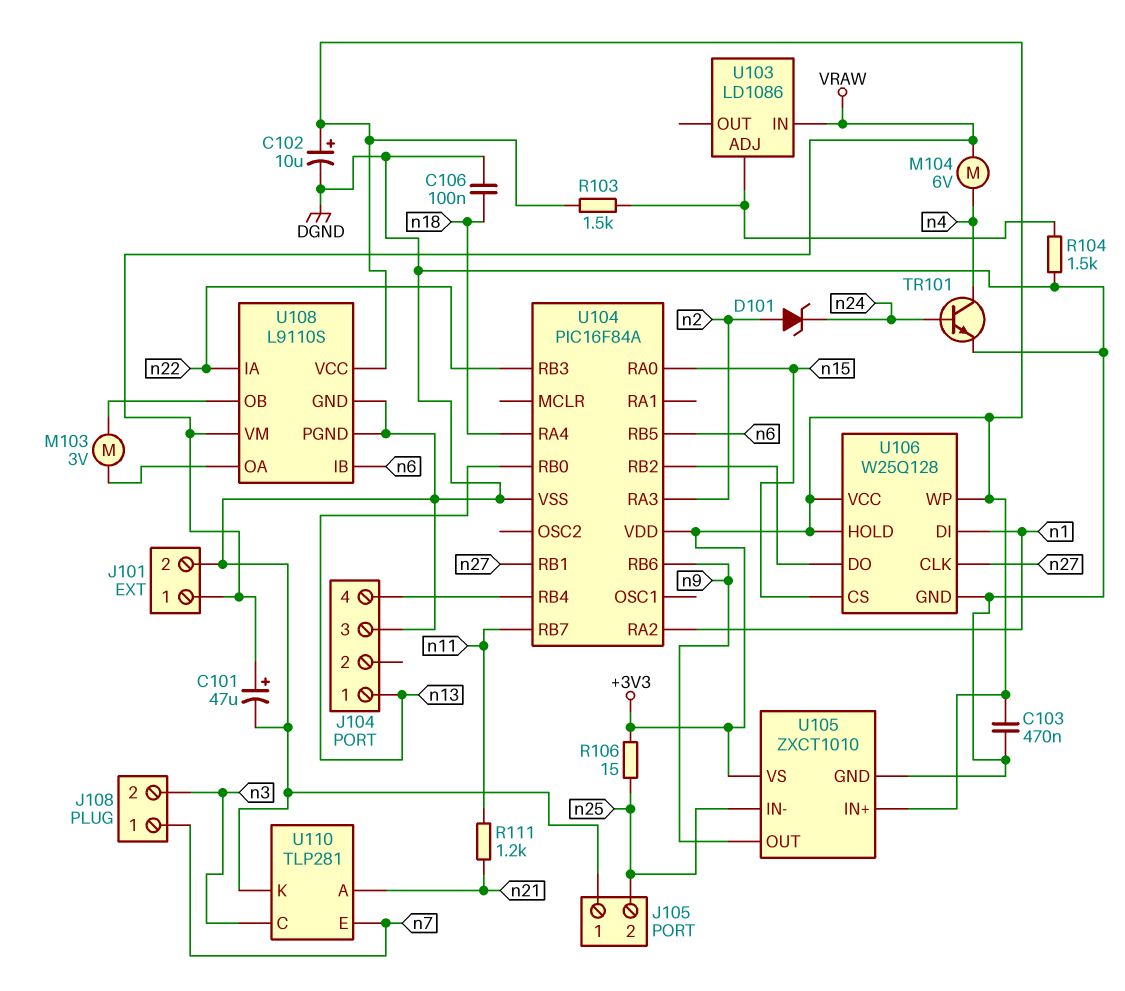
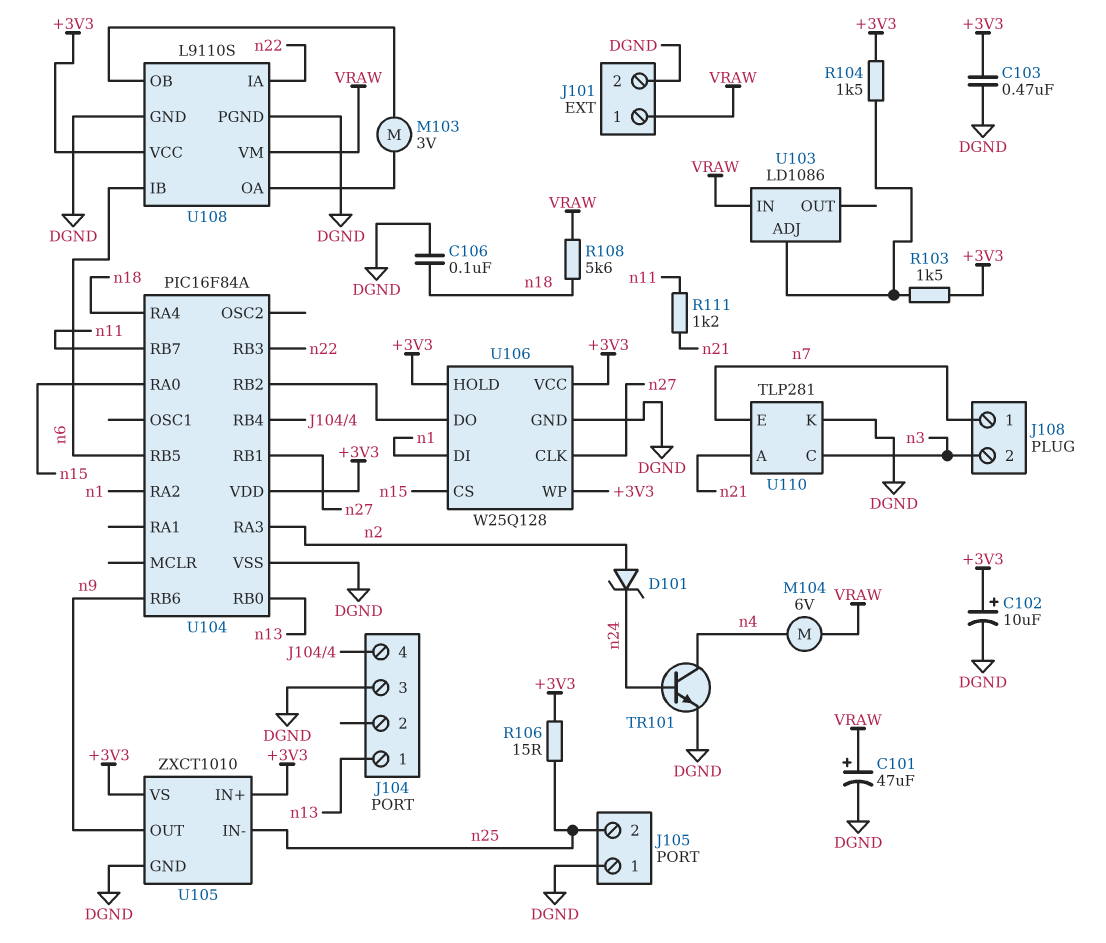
R104: 1.5k (DGND, U103/ADJ) -> 1.5k (+3V3, U103/ADJ)
R108: none -> 5.6k (VRAW, n18)

